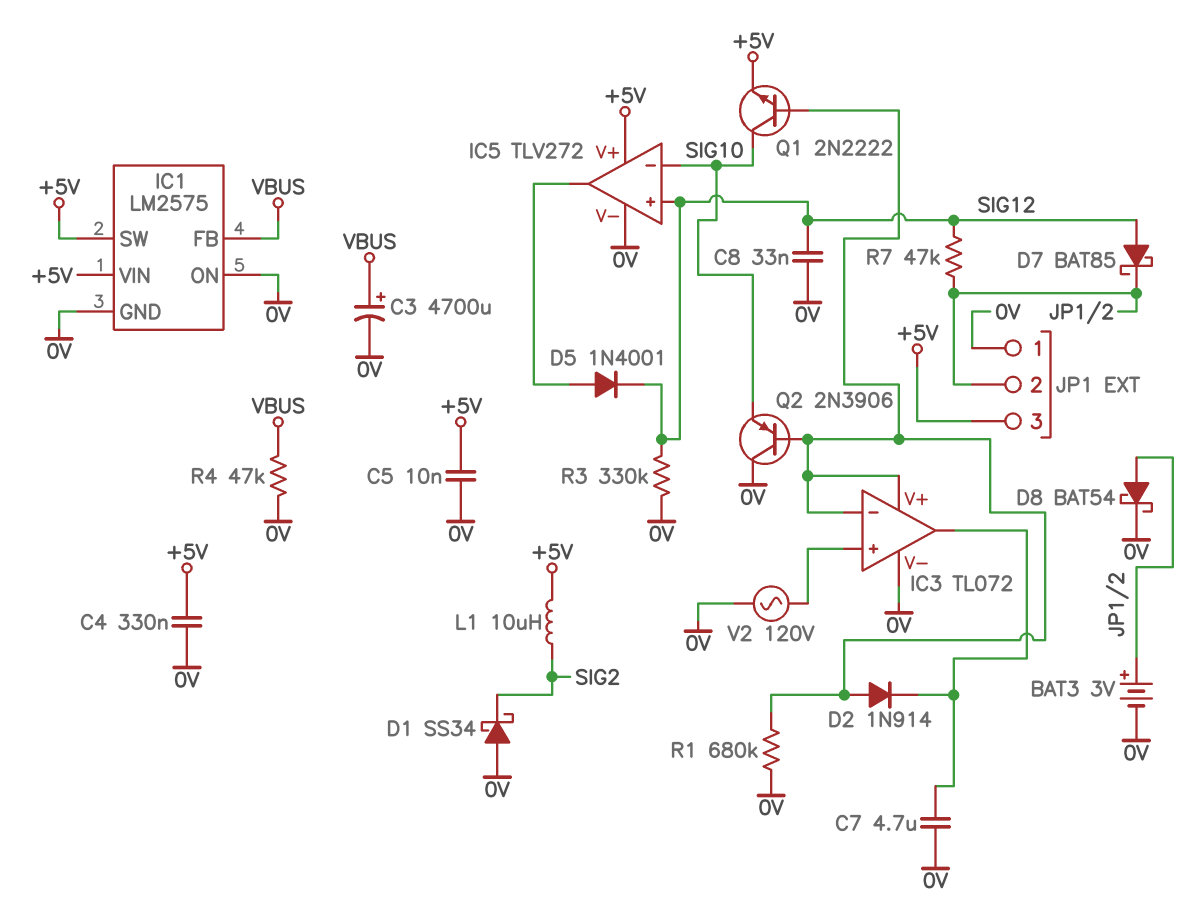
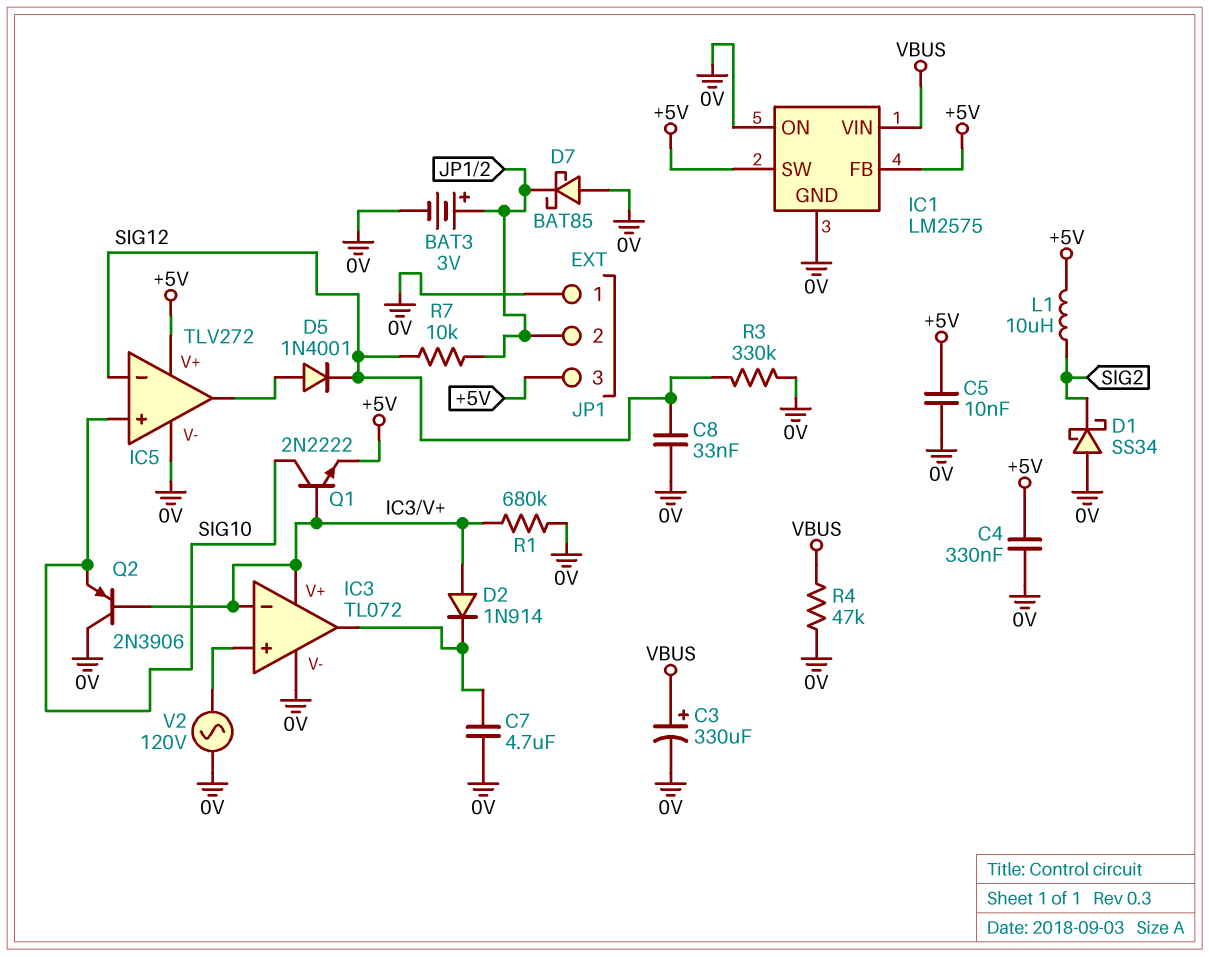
C3: 4700uF (plus VBUS, minus 0V) -> 330uF (plus VBUS, minus 0V)
D7: schottky BAT85 (A SIG12, K JP1/2) -> schottky BAT85 (A 0V, K JP1/2)
D8: schottky BAT54 (A JP1/2, K 0V) -> none
IC1 pin FB: VBUS -> +5V
IC1 pin VIN: +5V -> VBUS
IC5 pin in+: SIG12 -> SIG10
IC5 pin in-: SIG10 -> SIG12
R7: 47k (JP1/2, SIG12) -> 10k (JP1/2, SIG12)

